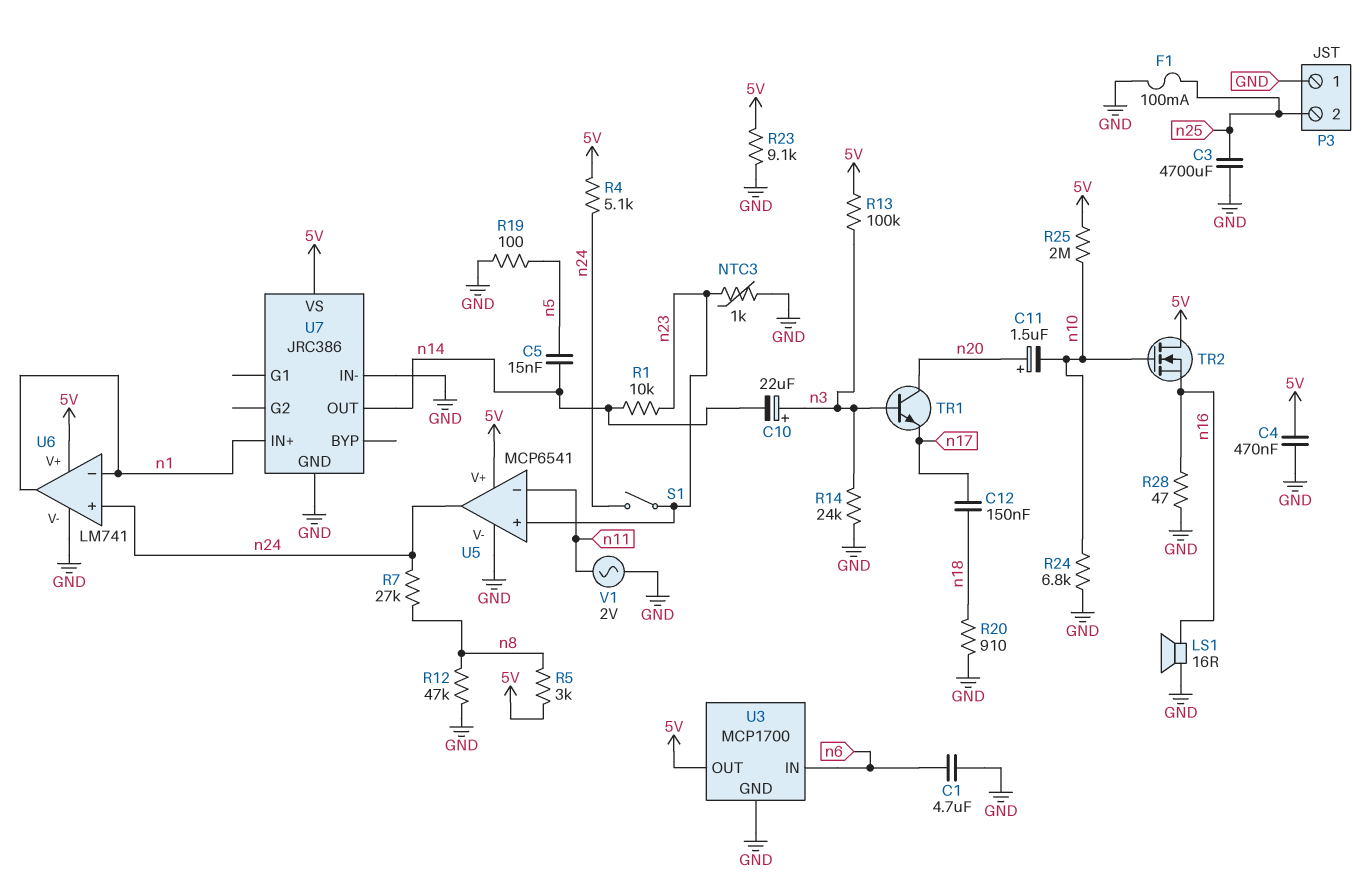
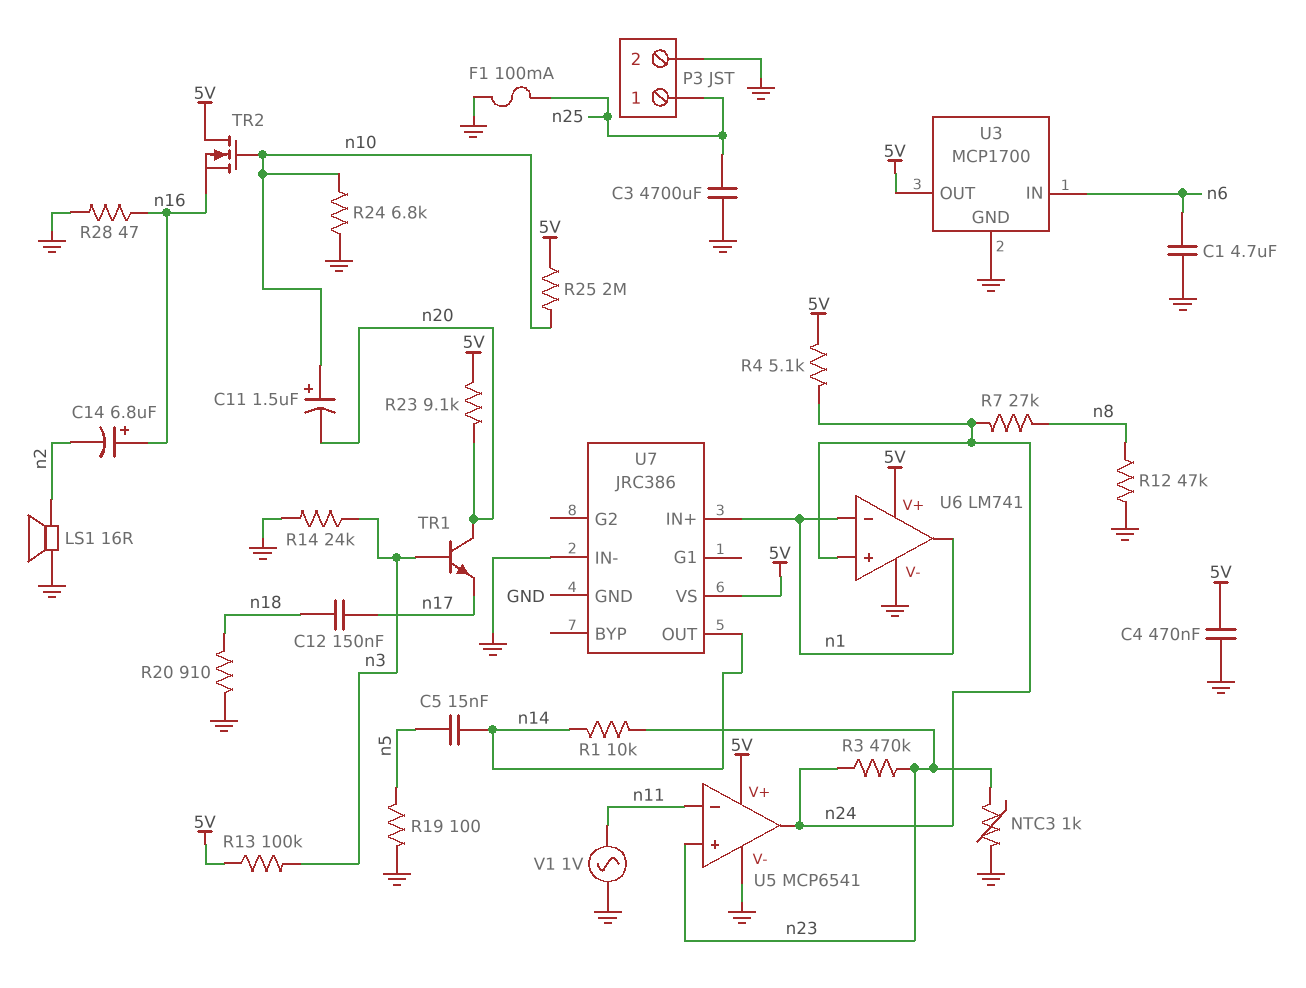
C10: 22uF (plus n3, minus n14) -> none
C11: 1.5uF (plus n20, minus n10) -> 1.5uF (plus n10, minus n20)
C14: none -> 6.8uF (plus n16, minus n2)
LS1: speaker 16R (GND, n16) -> speaker 16R (GND, n2)
P3 pin 1: GND -> n25
P3 pin 2: n25 -> GND
R3: none -> 470k (n23, n24)
R5: 3k (5V, n8) -> none
R23: 9.1k (5V, GND) -> 9.1k (5V, n20)
S1: switch (n23, n24) -> none
V1: AC 2V (GND, n11) -> AC 1V (GND, n11)

